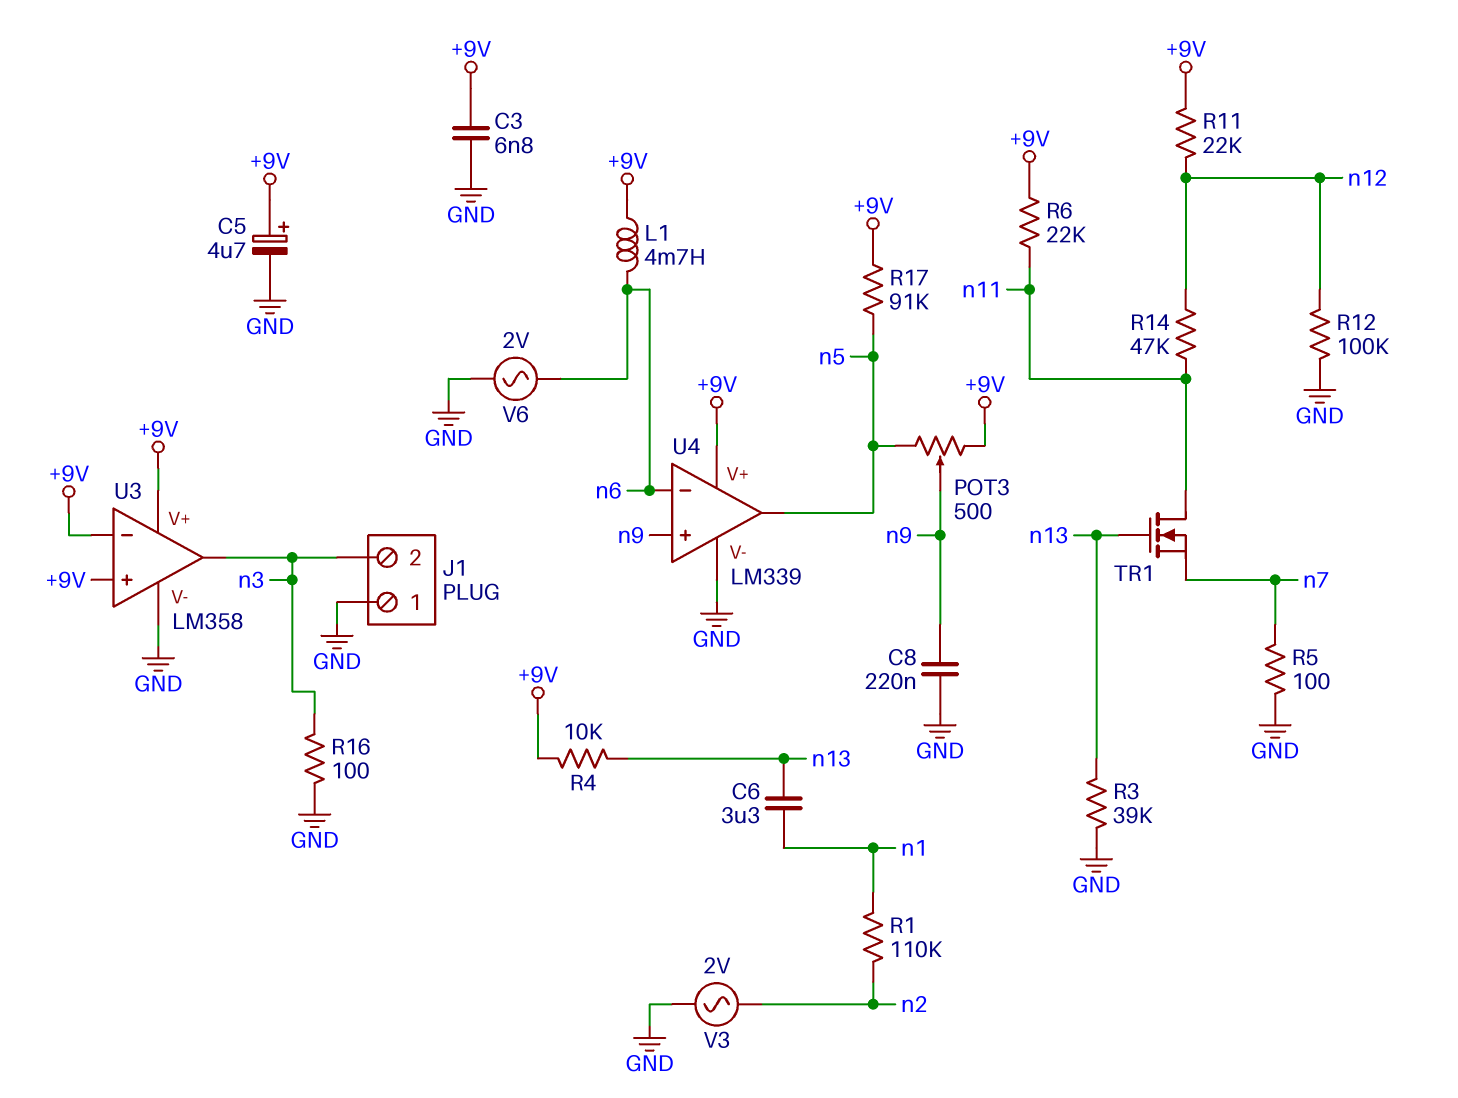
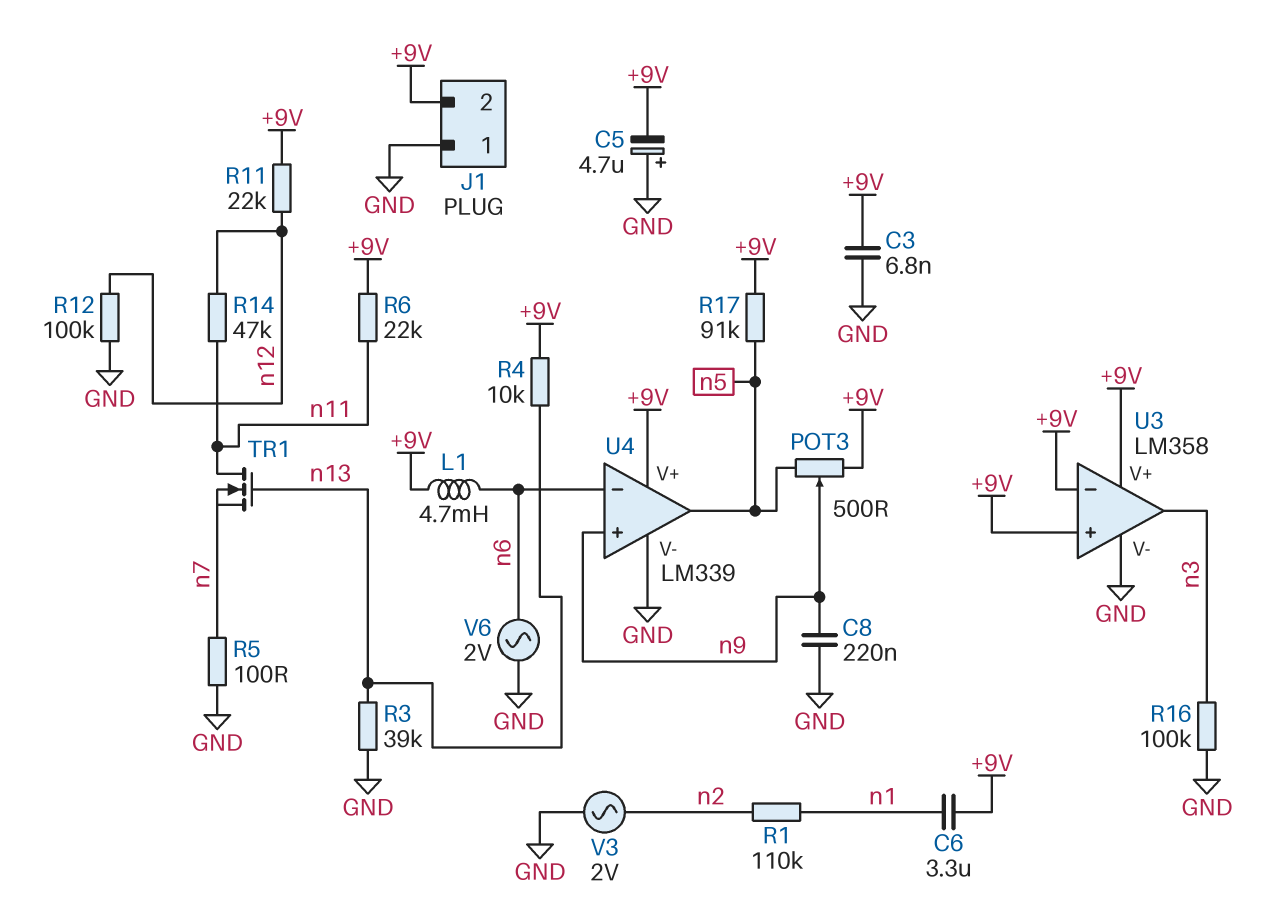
C5: 4.7uF (plus +9V, minus GND) -> 4.7uF (plus GND, minus +9V)
C6: 3.3uF (n1, n13) -> 3.3uF (+9V, n1)
J1 pin 2: n3 -> +9V
R16: 100 (GND, n3) -> 100k (GND, n3)

